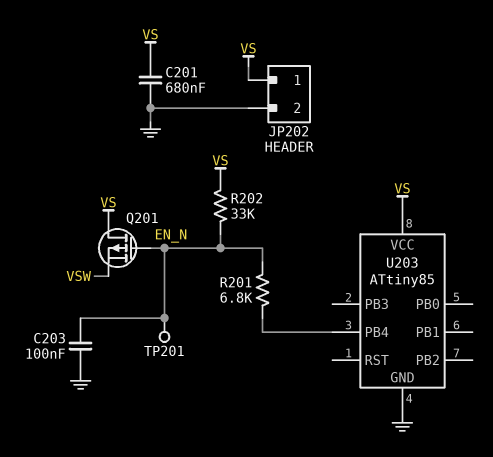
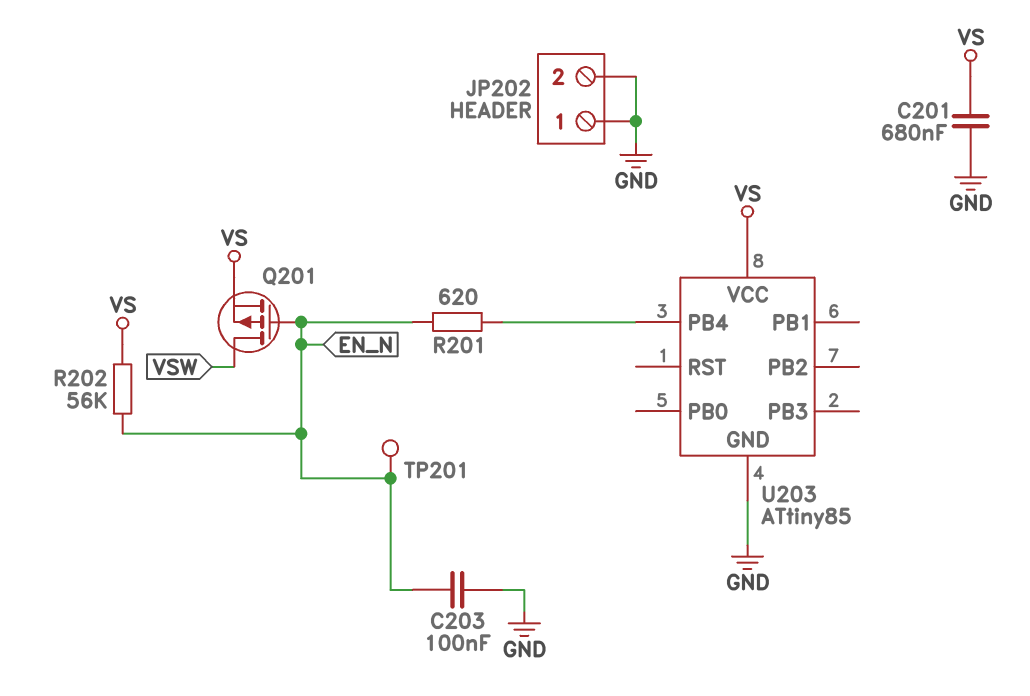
JP202 pin 1: VS -> GND
Q201: PMOS (G EN_N, D VS, S VSW) -> PMOS (G EN_N, D VSW, S VS)
R201: 6.8k (EN_N, U203/PB4) -> 620 (EN_N, U203/PB4)
R202: 33k (EN_N, VS) -> 56k (EN_N, VS)

